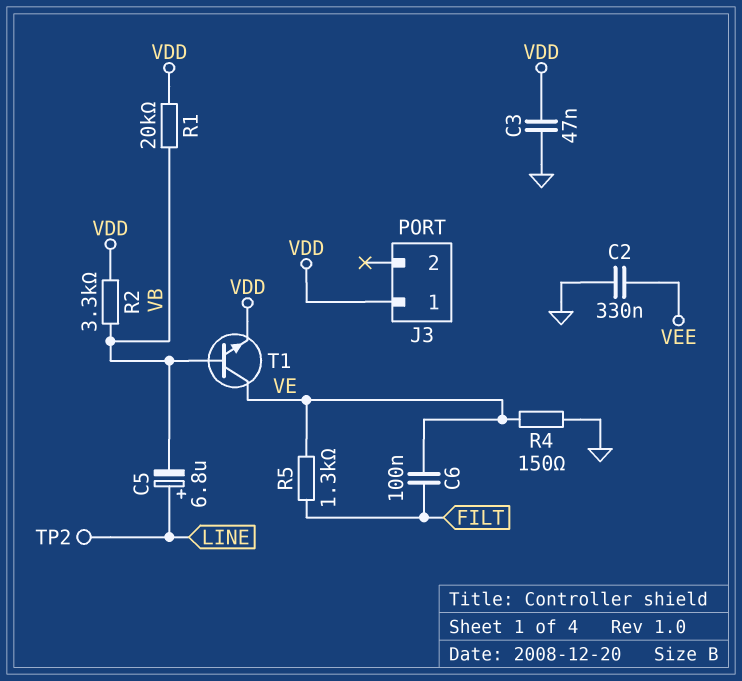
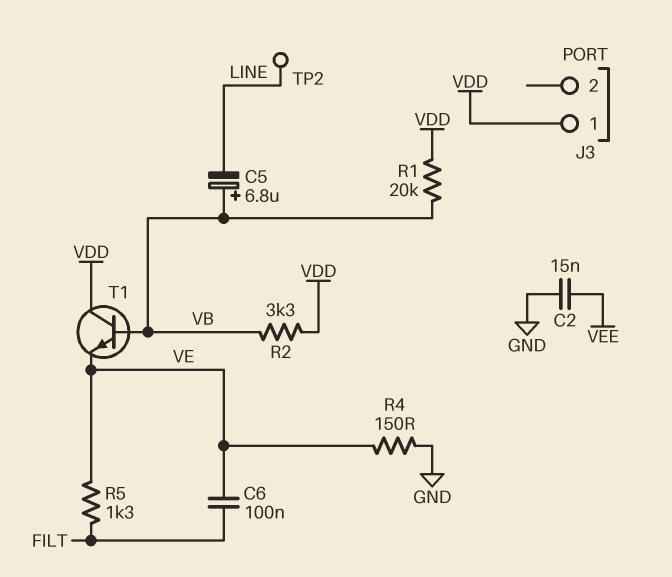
C2: 330nF (GND, VEE) -> 15nF (GND, VEE)
C3: 47nF (GND, VDD) -> none
C5: 6.8uF (plus LINE, minus VB) -> 6.8uF (plus VB, minus LINE)
T1: NPN (B VB, C VE, E VDD) -> NPN (B VB, C VDD, E VE)

